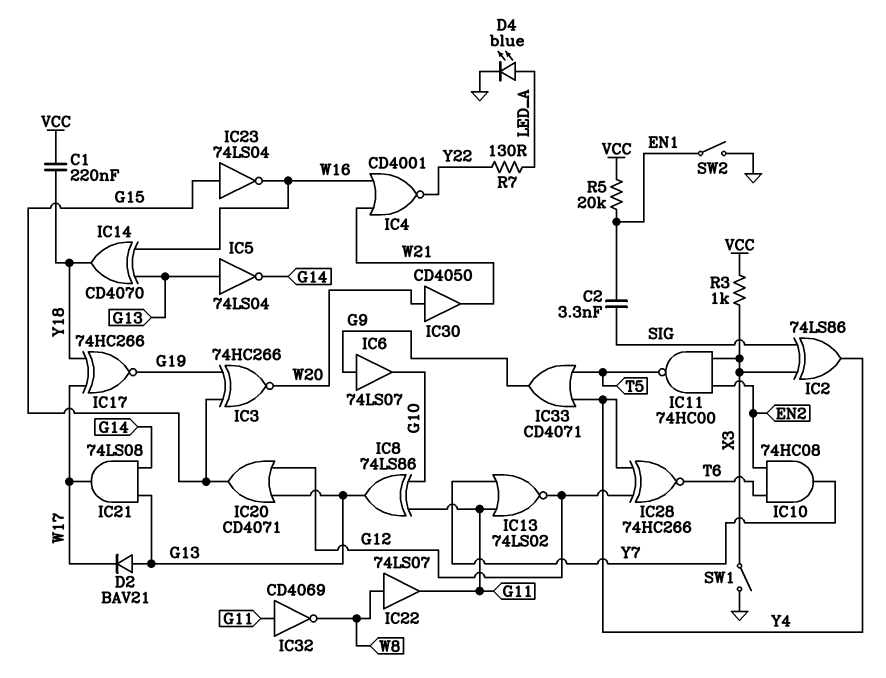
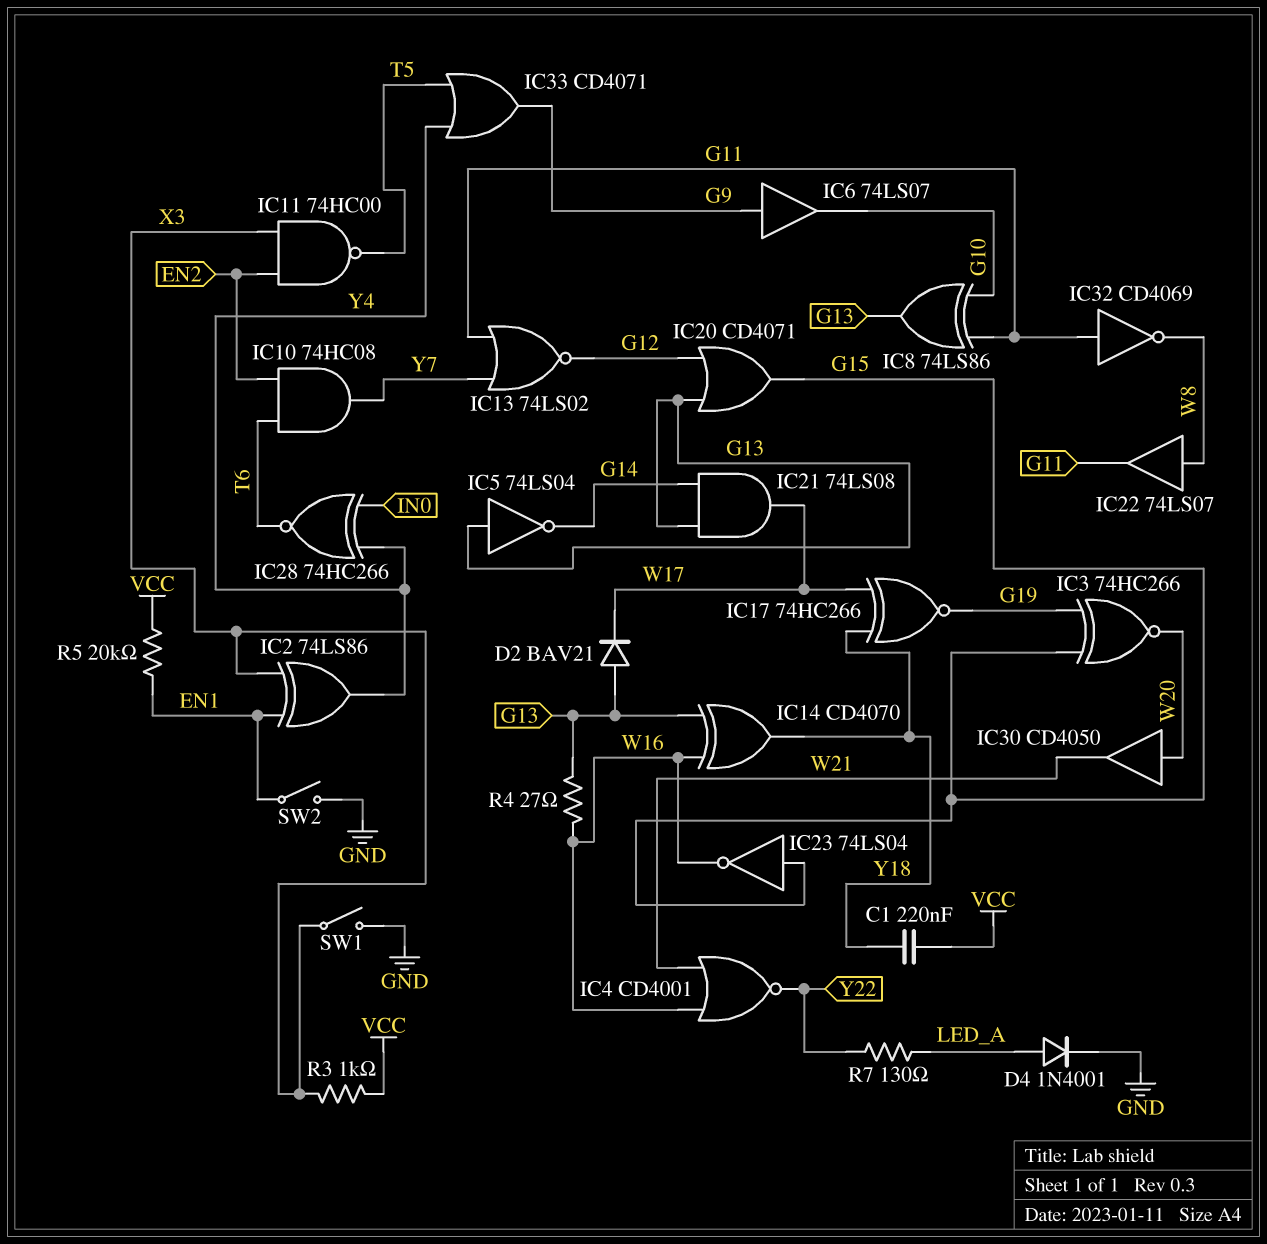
C2: 3.3nF (EN1, SIG) -> none
D4: LED blue (A LED_A, K GND) -> diode 1N4001 (A LED_A, K GND)
IC2: XOR 74LS86 (in SIG, in X3, out Y4) -> XOR 74LS86 (in EN1, in X3, out Y4)
IC28: XNOR 74HC266 (in G12, in Y4, out T6) -> XNOR 74HC266 (in IN0, in Y4, out T6)
R4: none -> 27 (G13, W16)

